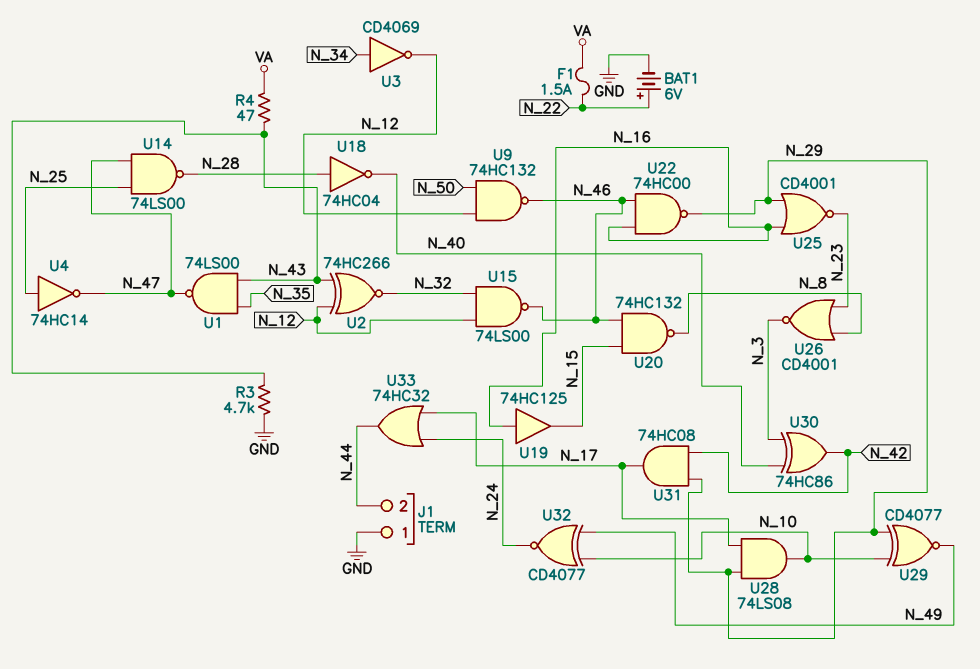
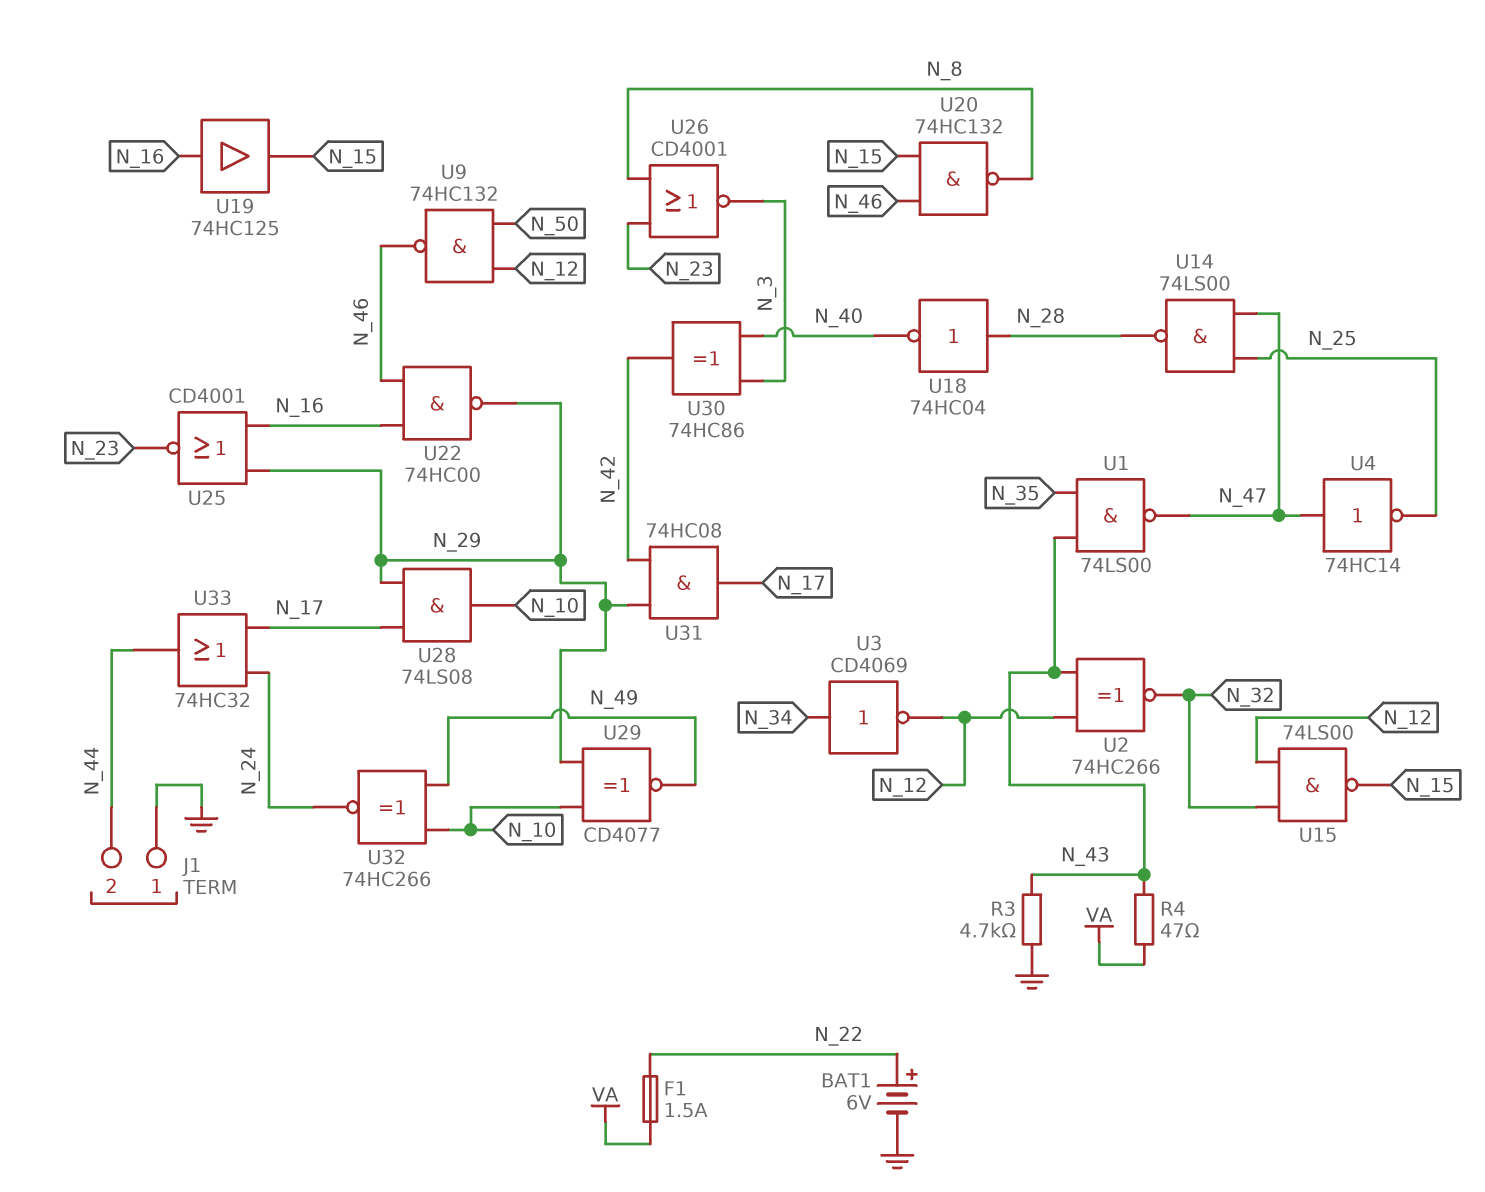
U4: NOT 74HC14 (in N_25, out N_47) -> NOT 74HC14 (in N_47, out N_25)
U15: NAND 74LS00 (in N_12, in N_32, out N_46) -> NAND 74LS00 (in N_12, in N_32, out N_15)
U32: XNOR CD4077 (in N_10, in N_49, out N_24) -> XNOR 74HC266 (in N_10, in N_49, out N_24)

